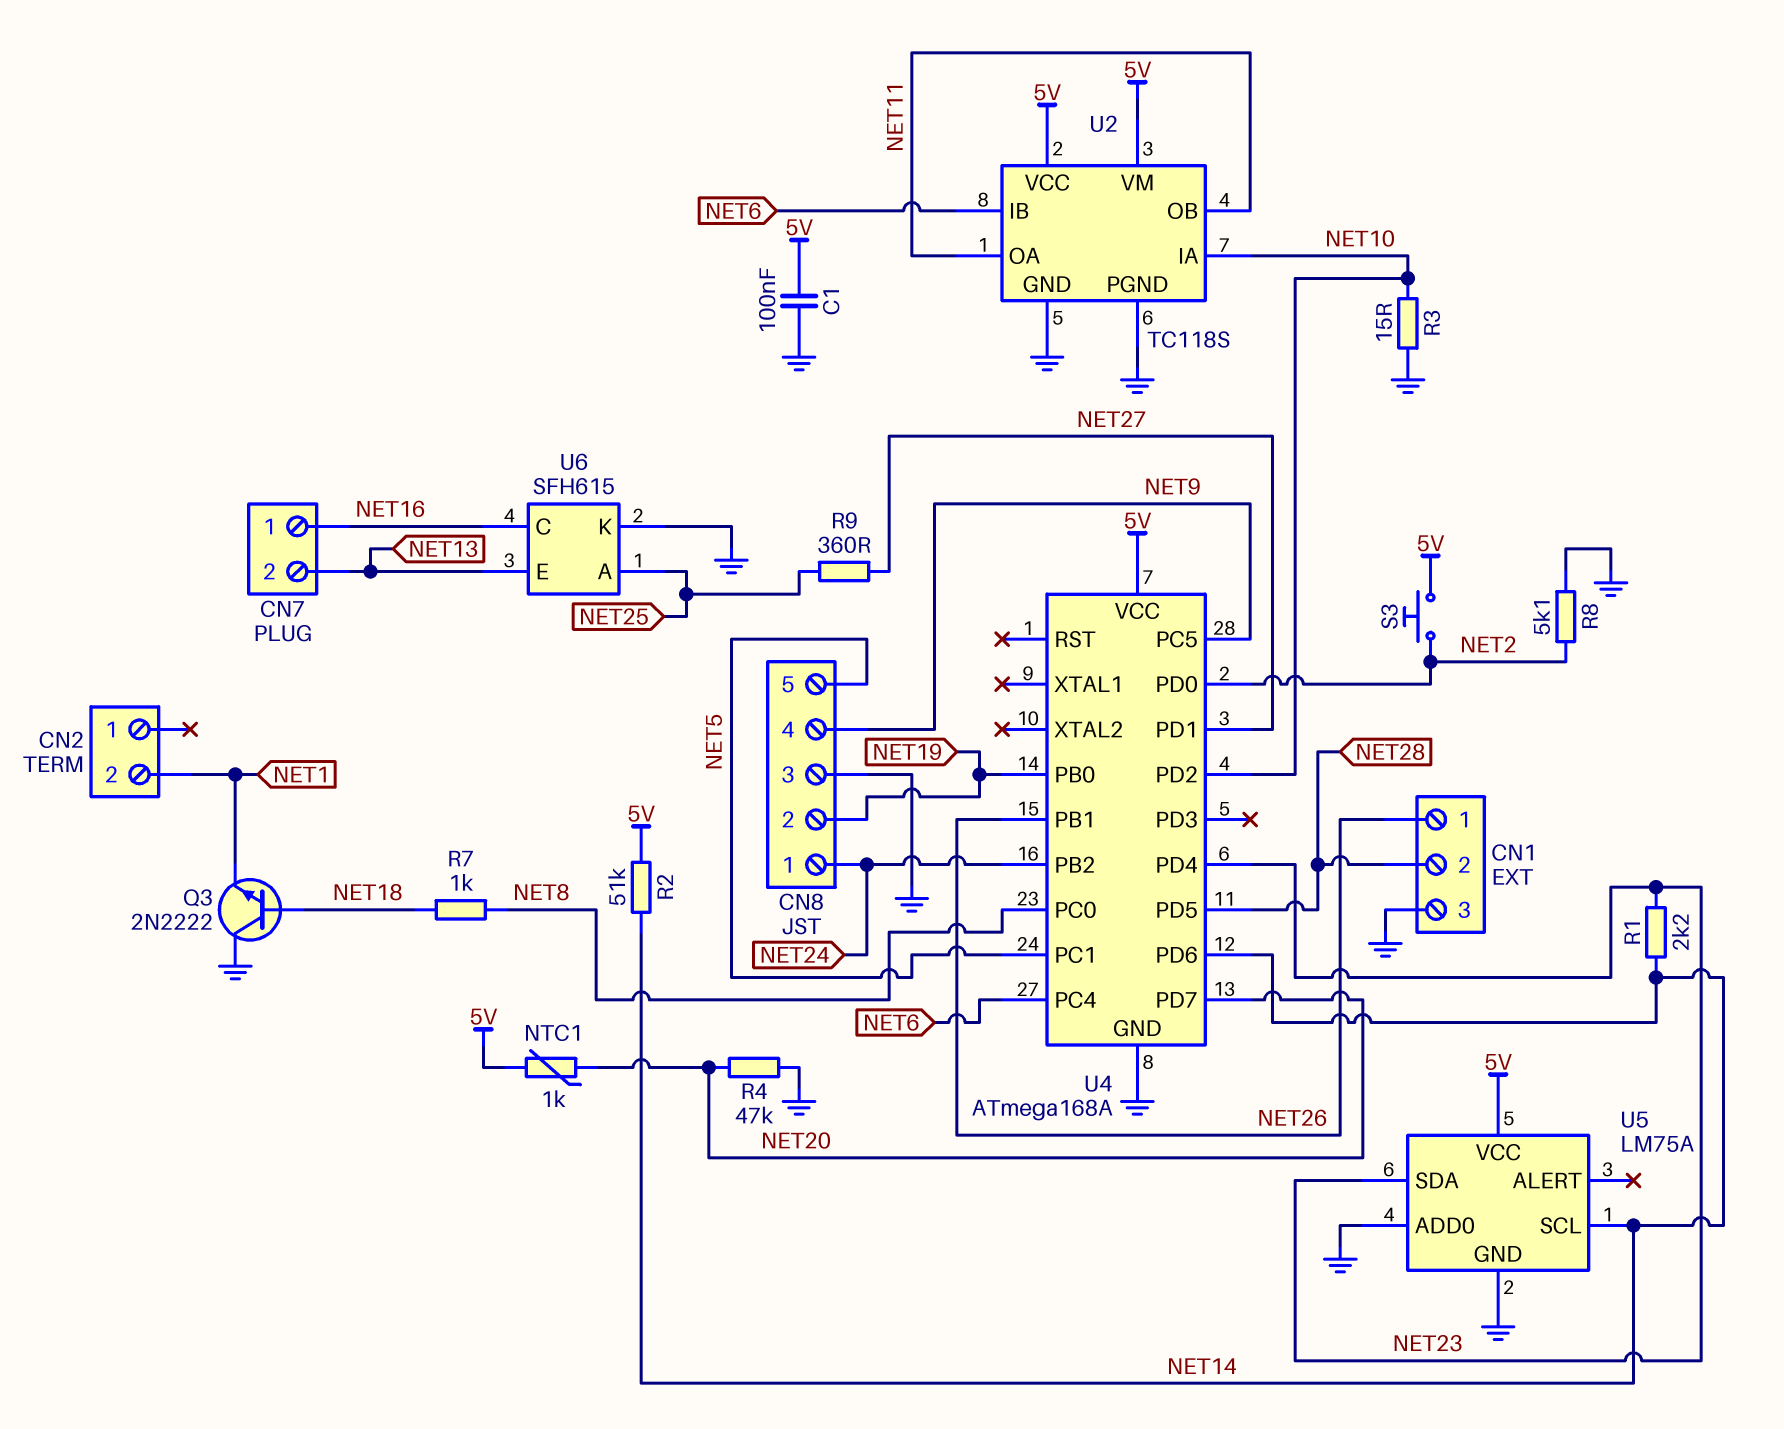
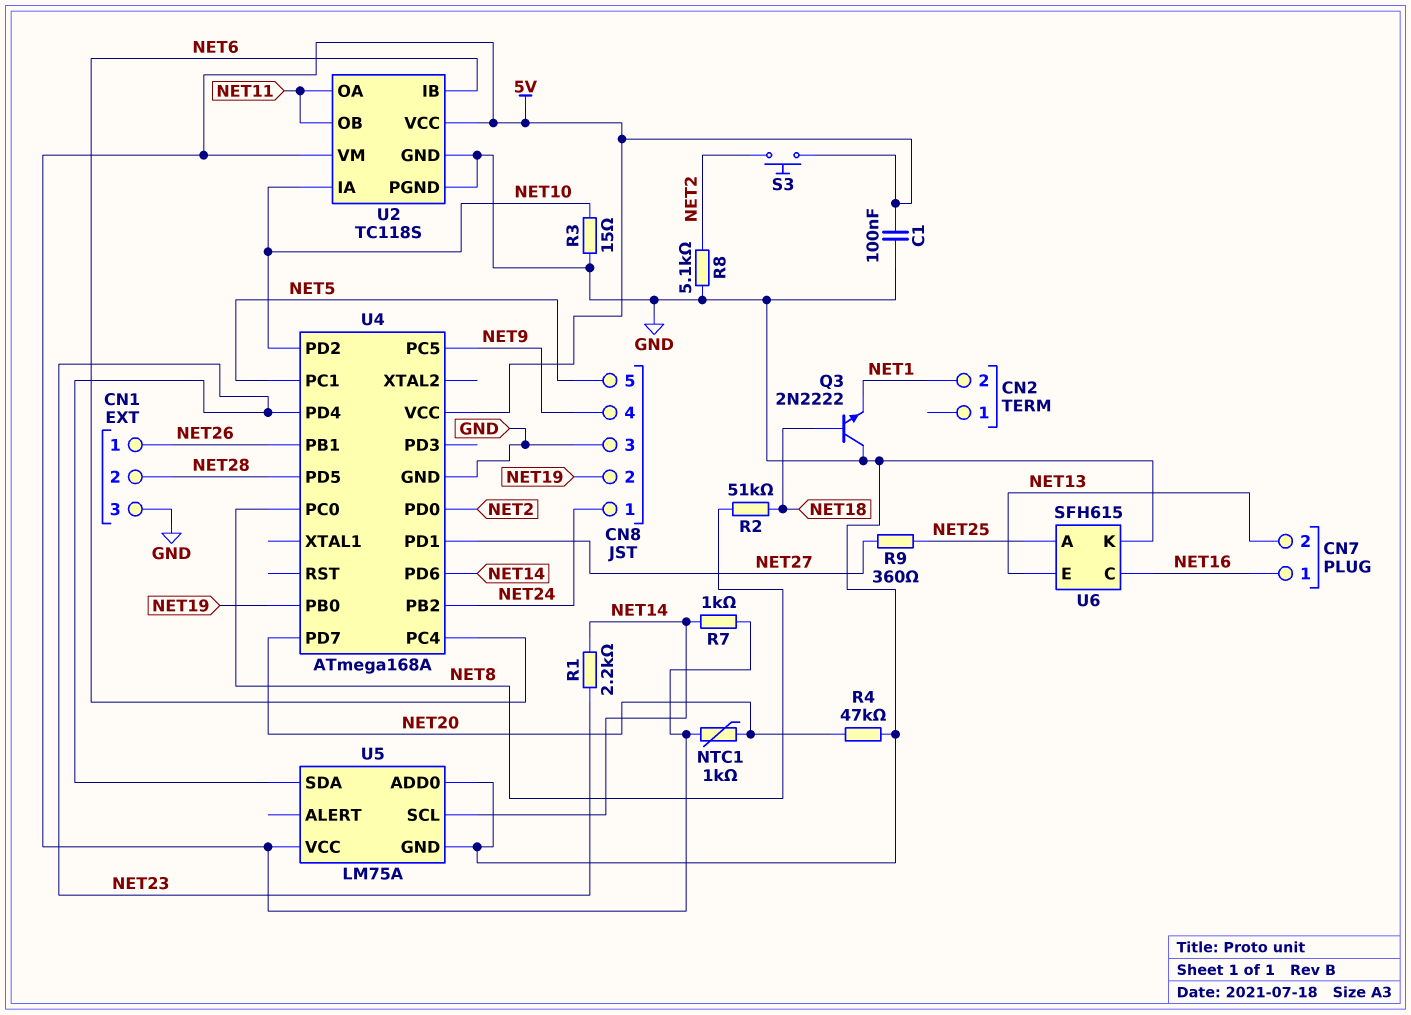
R2: 51k (5V, NET14) -> 51k (NET8, NET18)
R7: 1k (NET8, NET18) -> 1k (5V, NET14)

